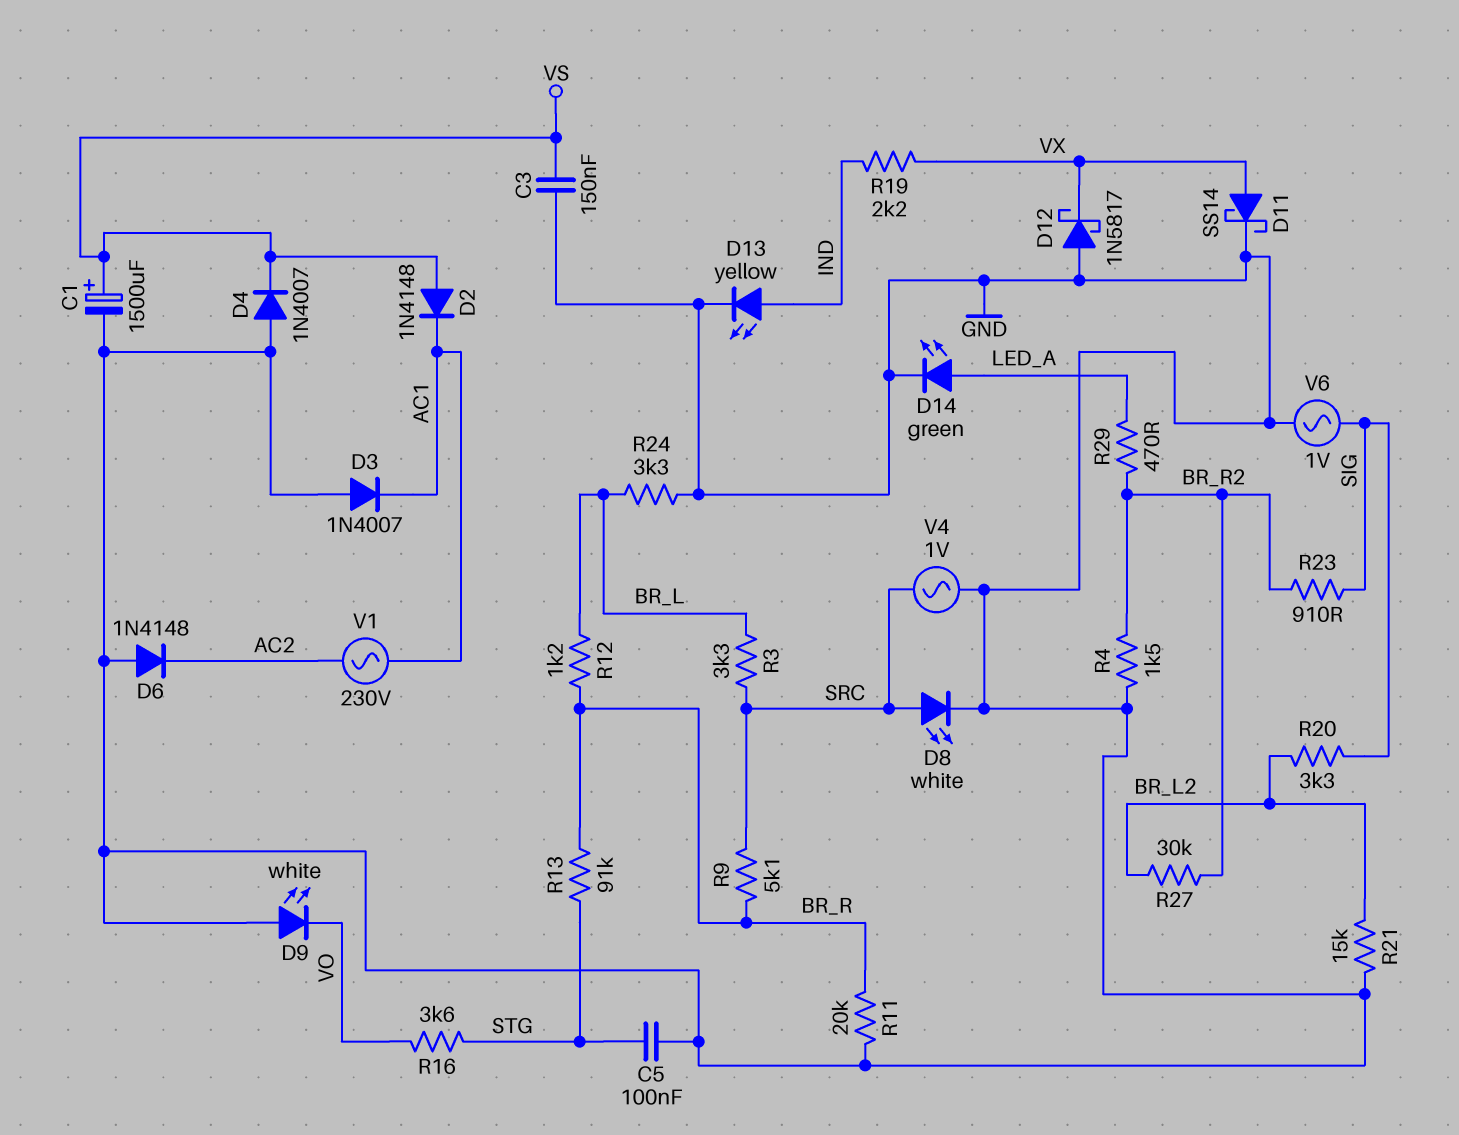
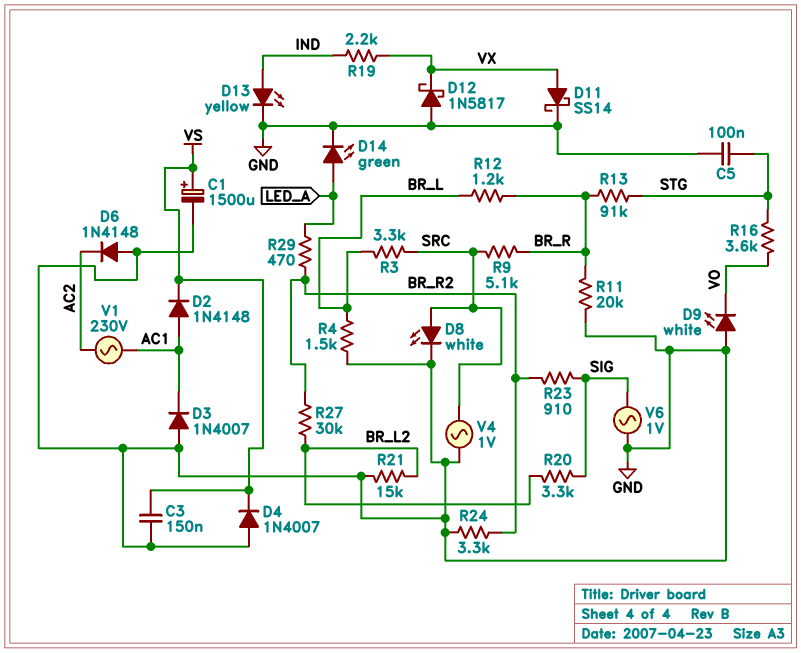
D2: diode 1N4148 (A VS, K AC1) -> diode 1N4148 (A AC1, K VS)
R4: 1.5k (BR_R2, GND) -> 1.5k (BR_L, GND)
R24: 3.3k (BR_L, GND) -> 3.3k (BR_R2, GND)

